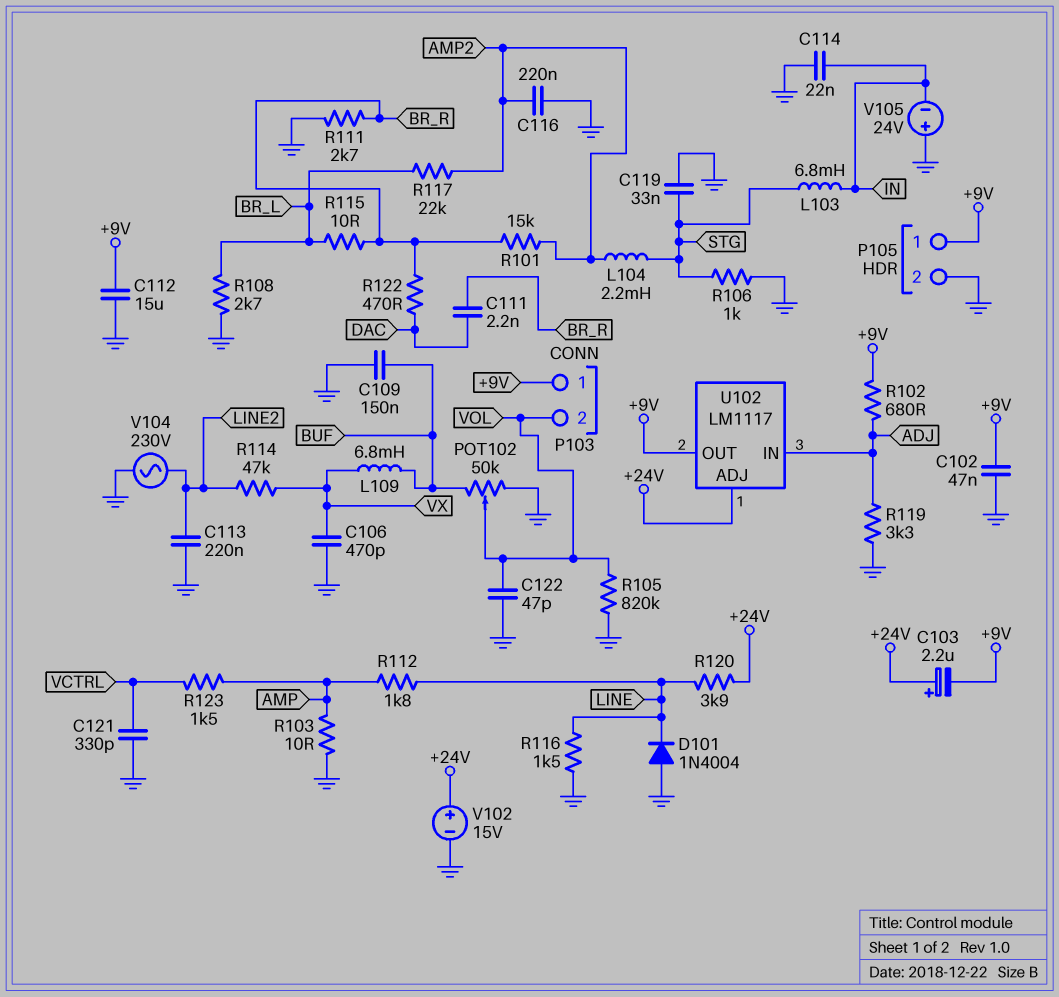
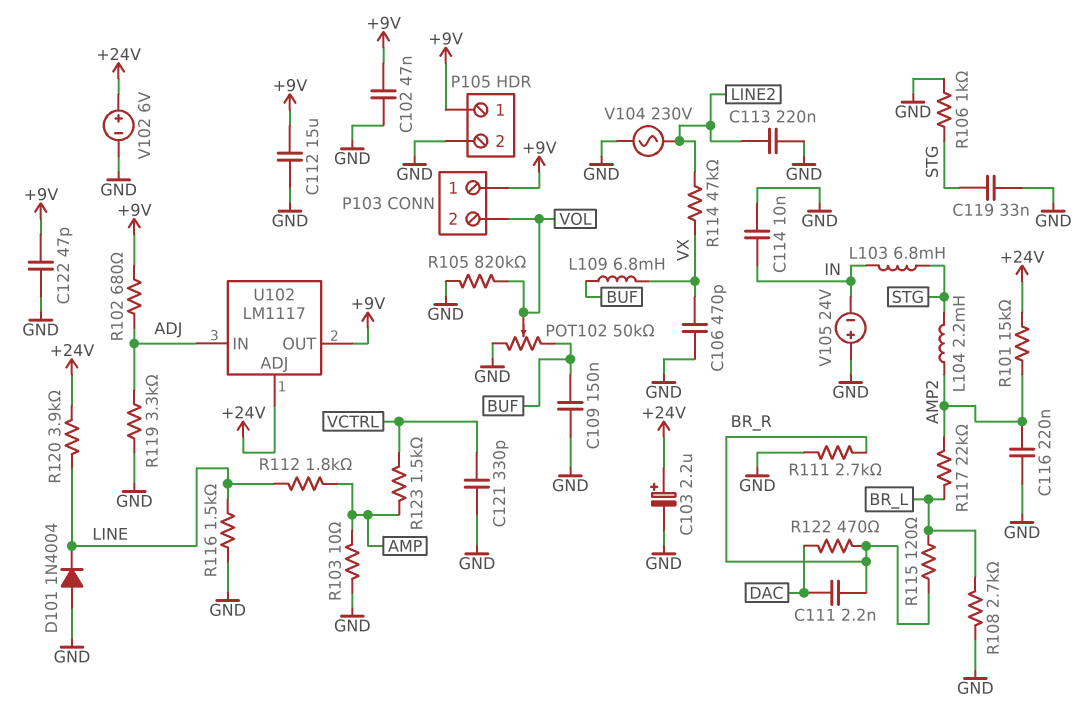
C103: 2.2uF (plus +24V, minus +9V) -> 2.2uF (plus +24V, minus GND)
C114: 22nF (GND, IN) -> 10nF (GND, IN)
C122: 47pF (GND, VOL) -> 47pF (+9V, GND)
R101: 15k (AMP2, BR_R) -> 15k (+24V, AMP2)
R115: 10 (BR_L, BR_R) -> 120 (BR_L, BR_R)
V102: 15V (plus +24V, minus GND) -> 6V (plus +24V, minus GND)

